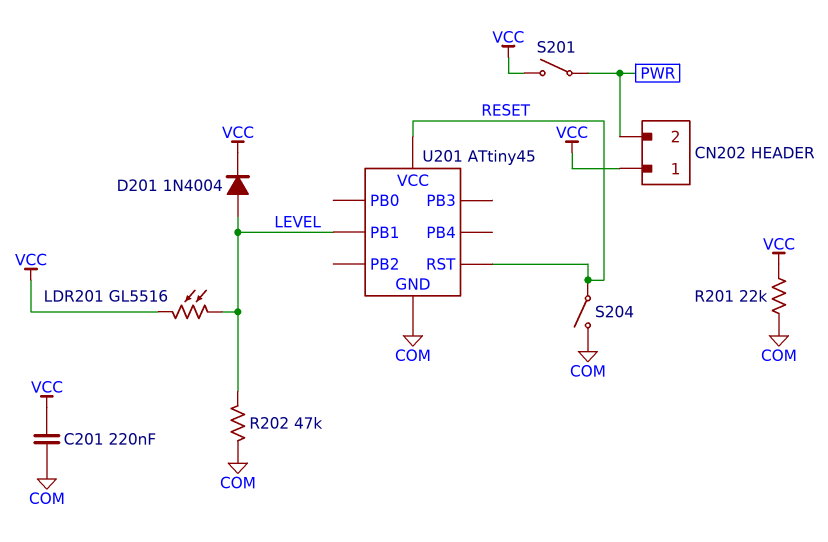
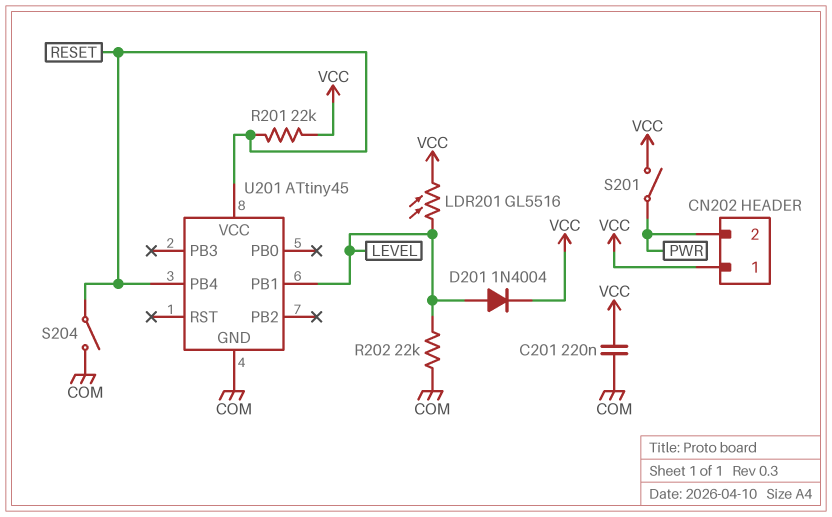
R201: 22k (COM, VCC) -> 22k (RESET, VCC)
R202: 47k (COM, LEVEL) -> 22k (COM, LEVEL)
U201 pin PB4: none -> RESET
U201 pin RST: RESET -> none

